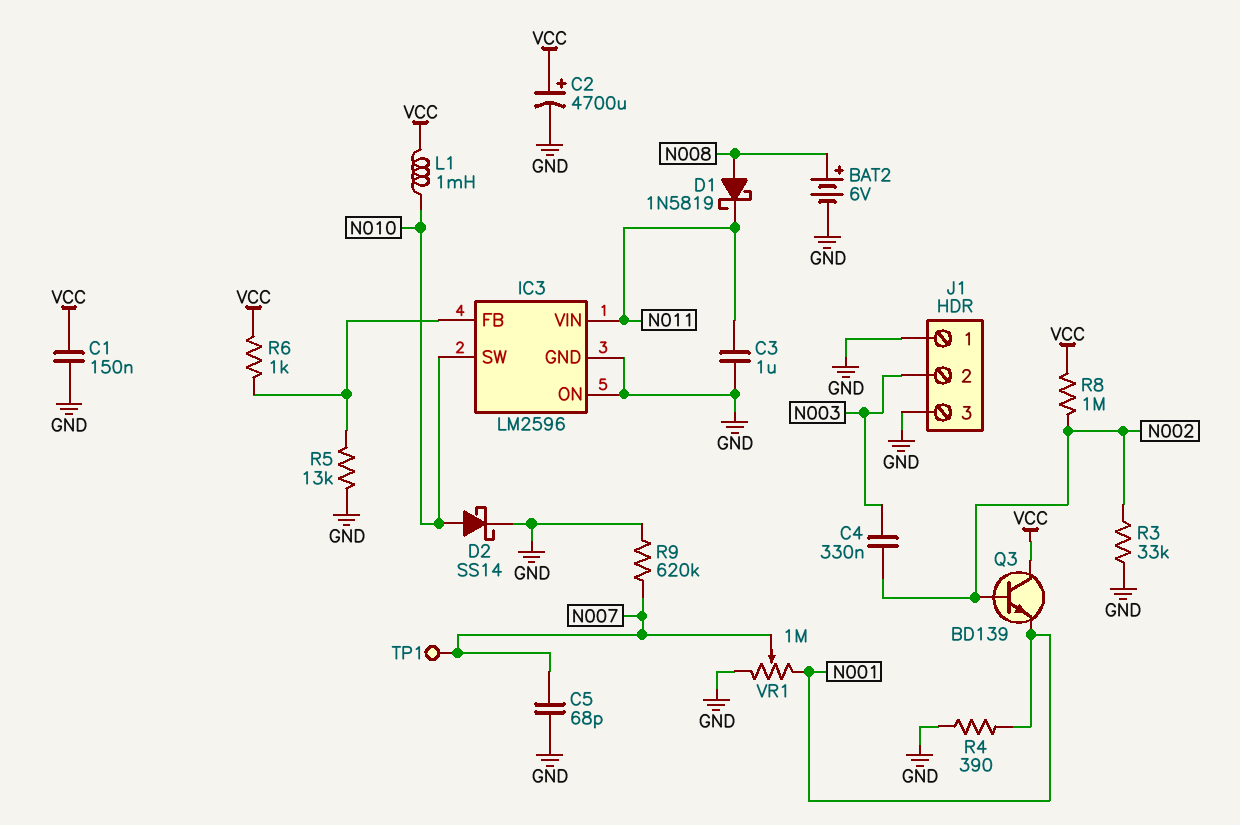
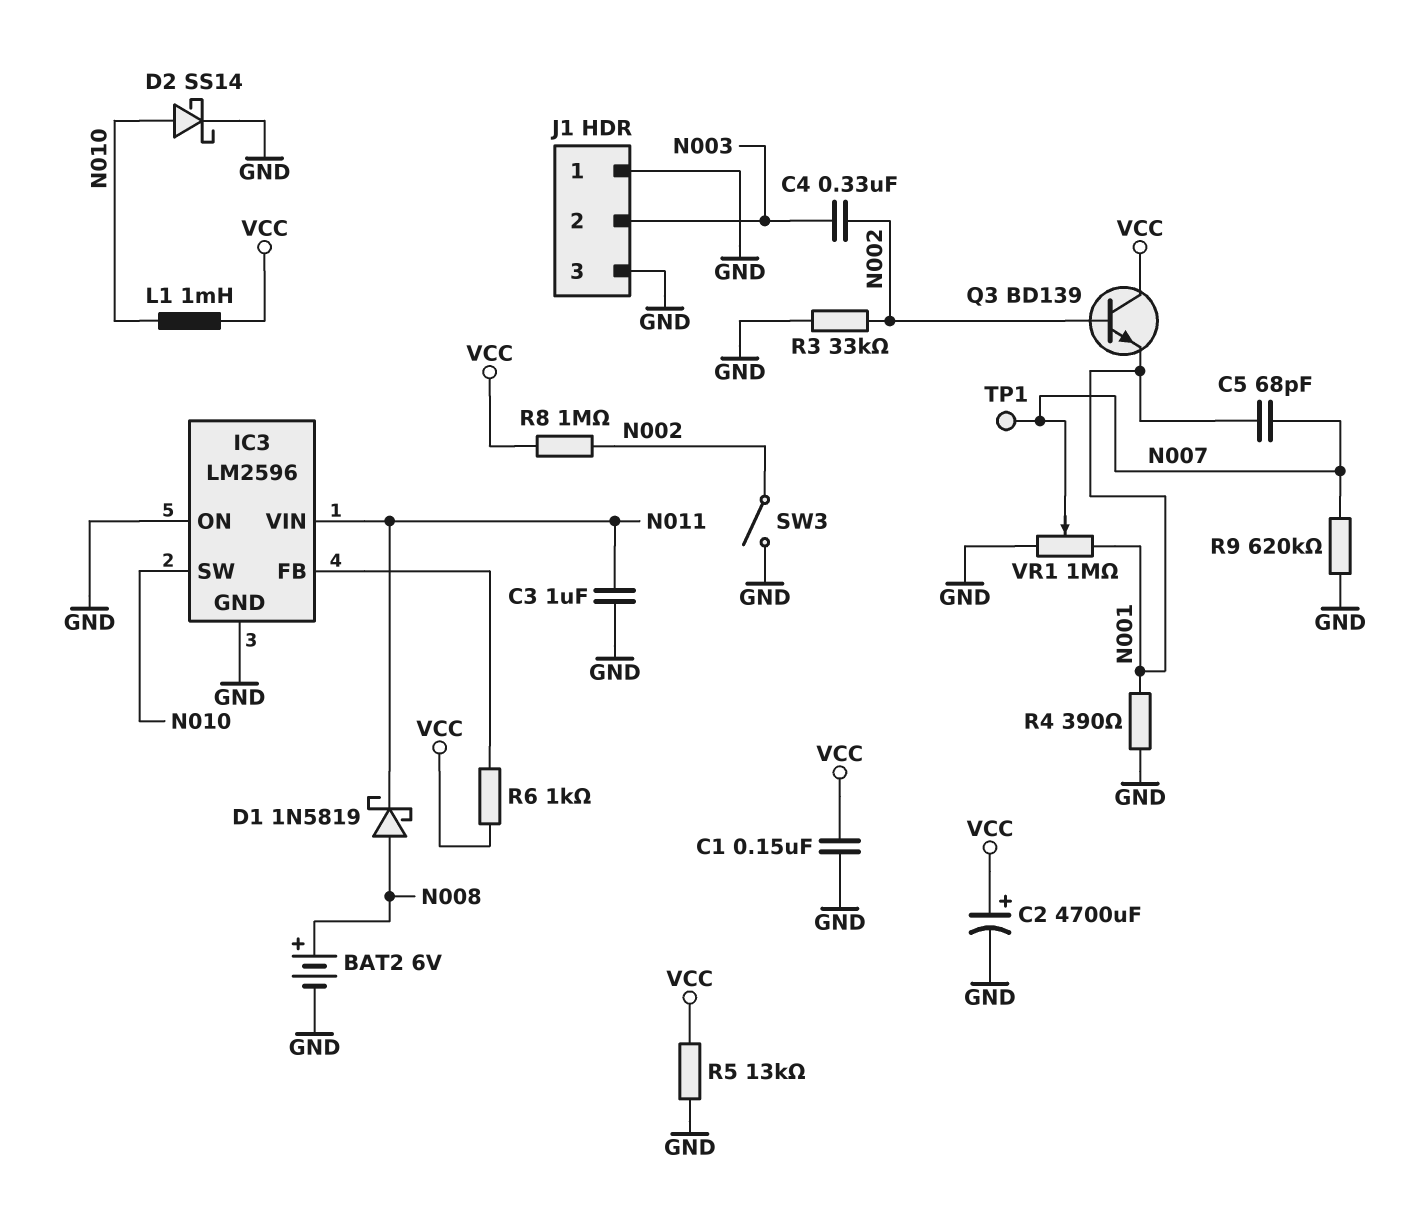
C5: 68pF (GND, N007) -> 68pF (N001, N007)
R5: 13k (GND, IC3/FB) -> 13k (GND, VCC)
SW3: none -> switch (GND, N002)

